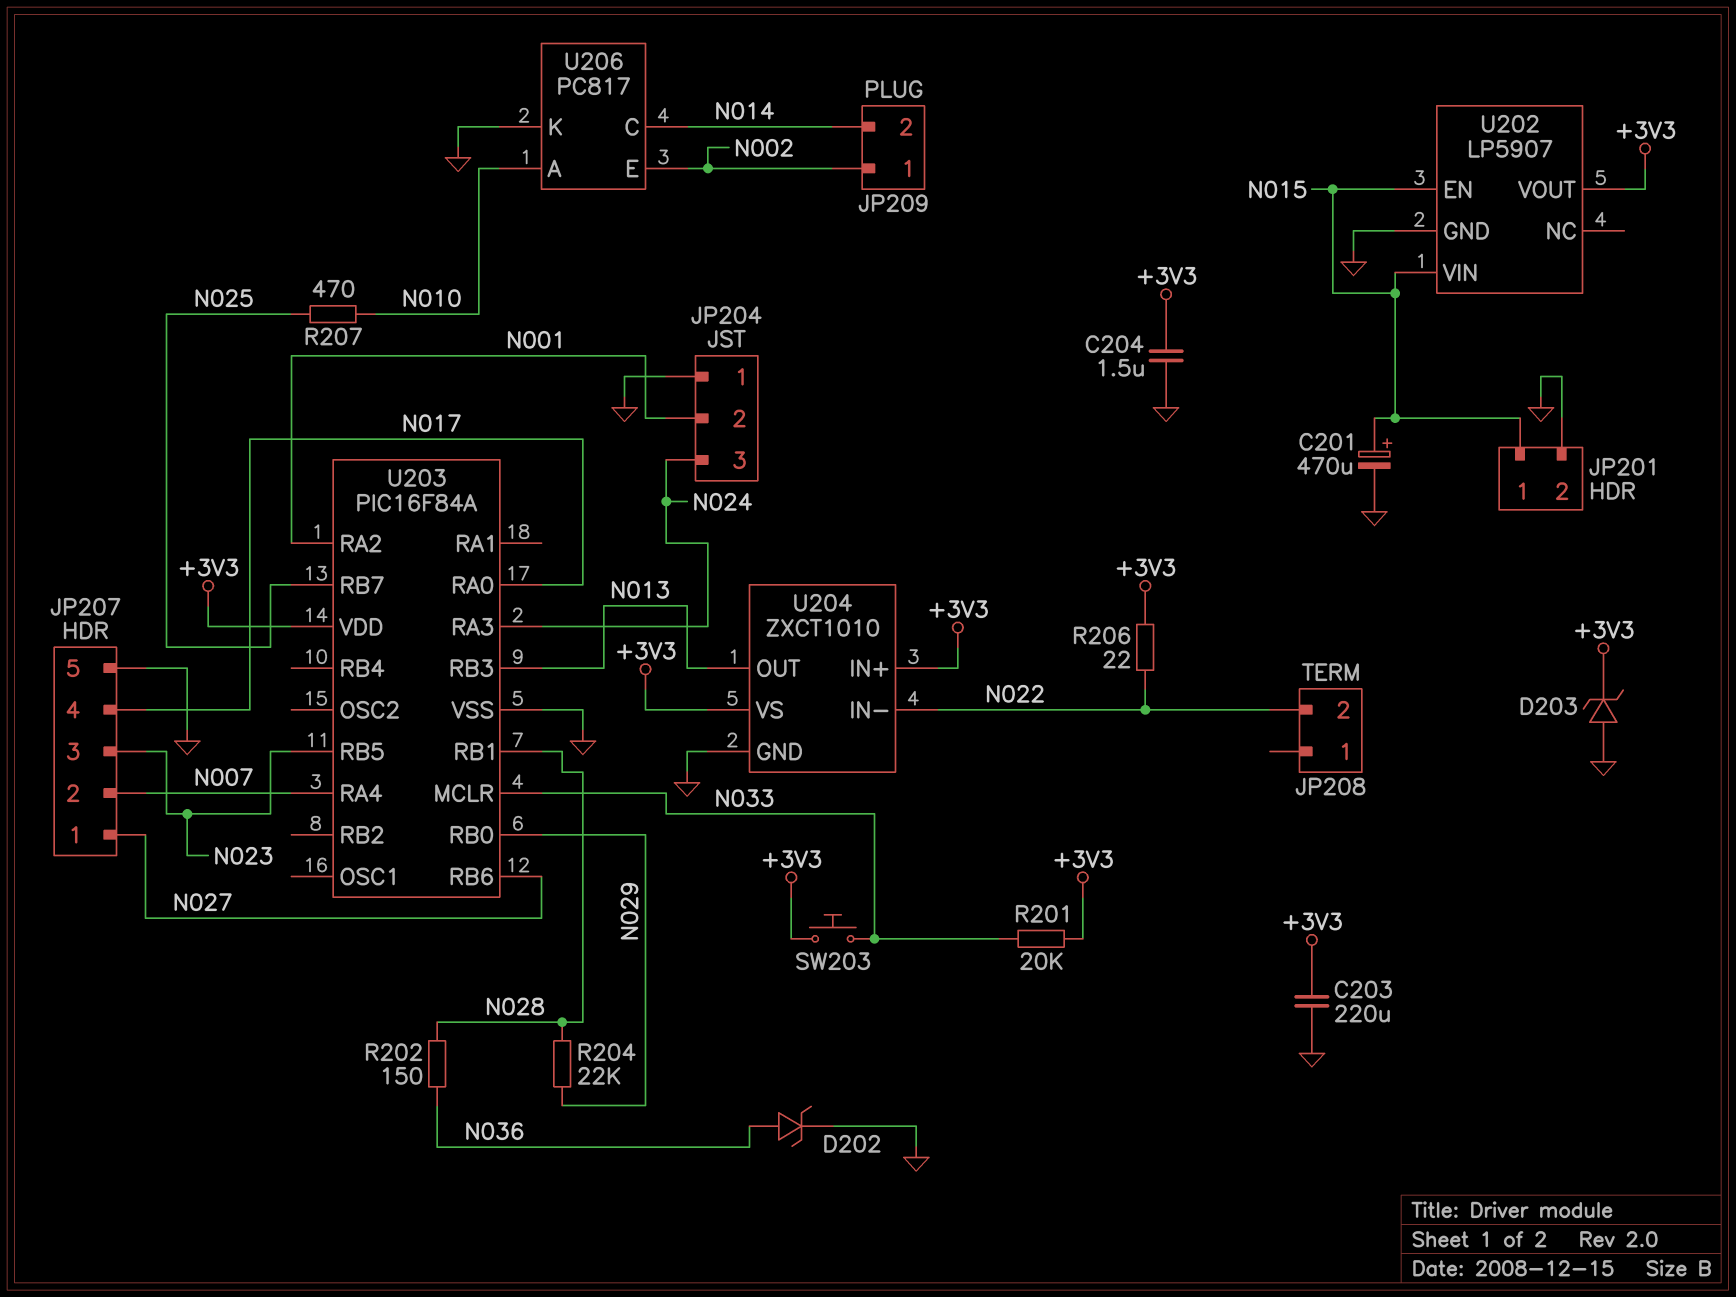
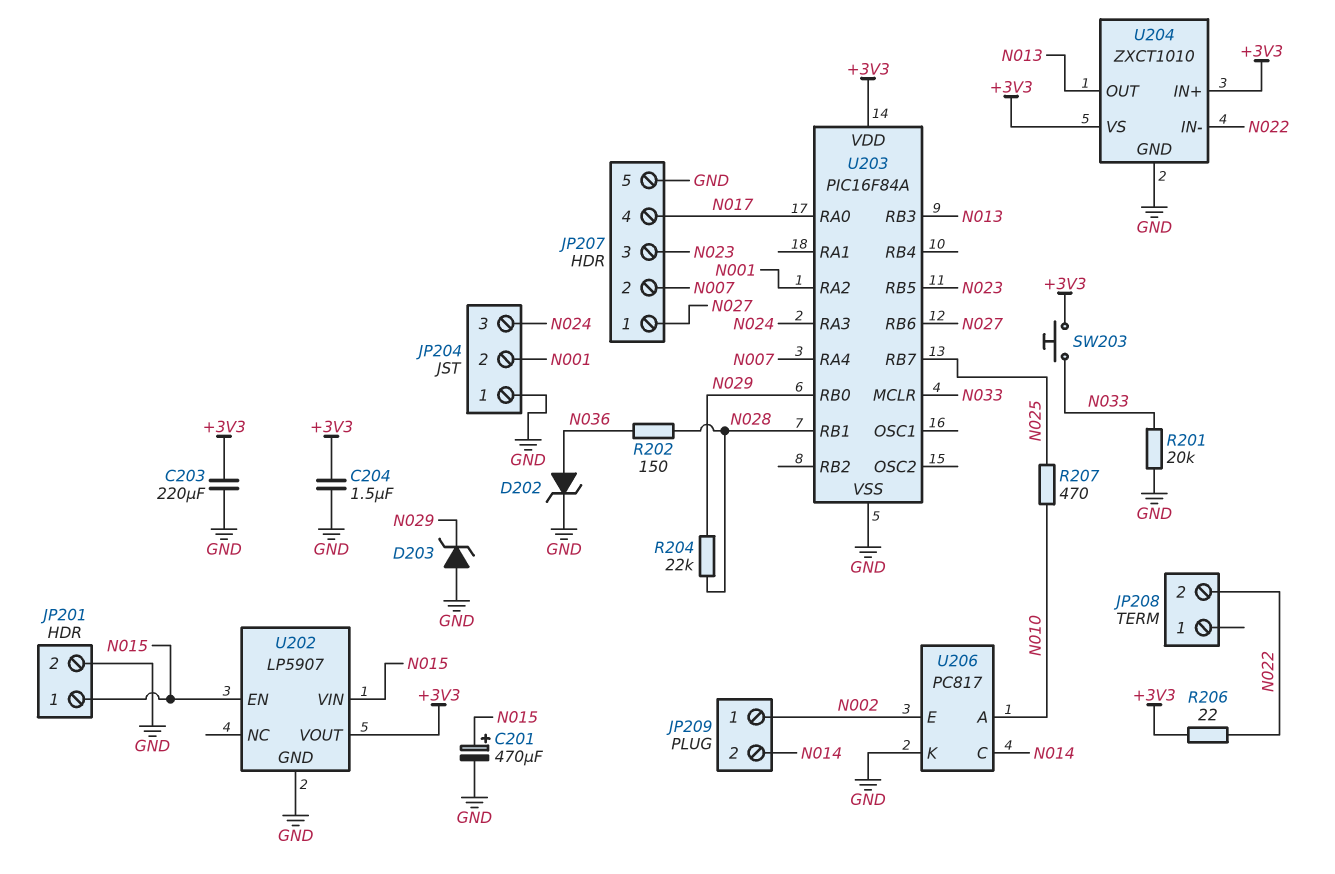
D203: zener (A GND, K +3V3) -> zener (A GND, K N029)
R201: 20k (+3V3, N033) -> 20k (GND, N033)

